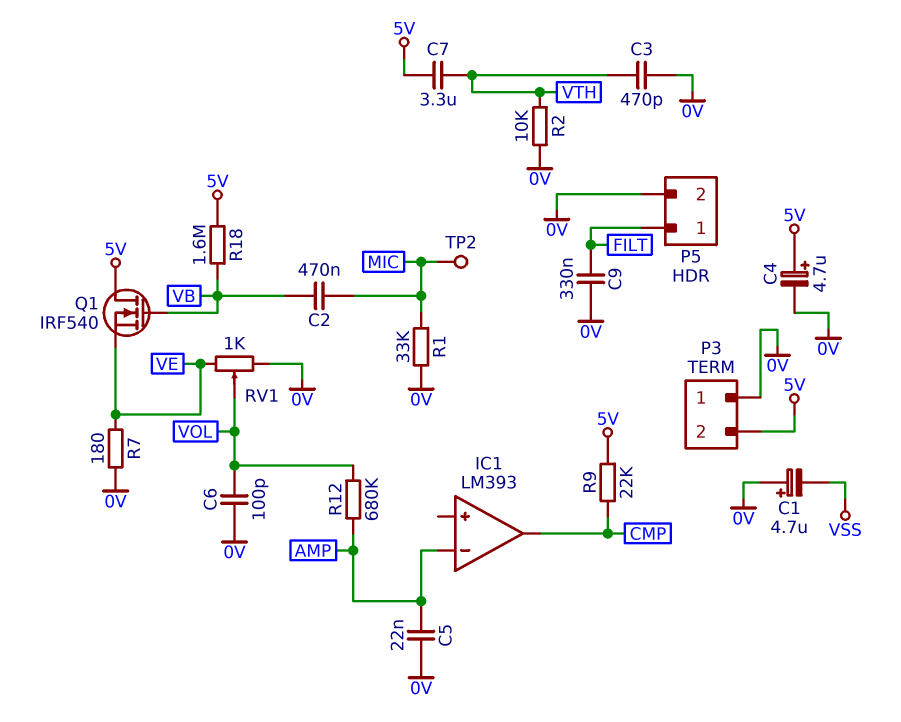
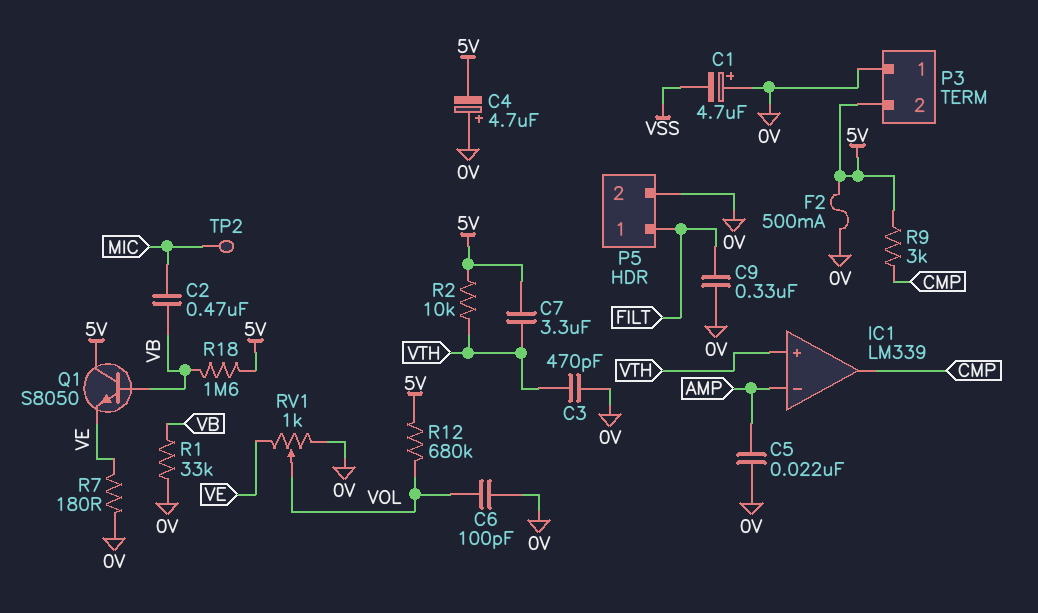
C4: 4.7uF (plus 5V, minus 0V) -> 4.7uF (plus 0V, minus 5V)
F2: none -> 500mA (0V, 5V)
IC1: LM393 -> LM339
IC1 pin in+: none -> VTH
Q1: NMOS IRF540 (G VB, D 5V, S VE) -> NPN S8050 (B VB, C 5V, E VE)
R1: 33k (0V, MIC) -> 33k (0V, VB)
R2: 10k (0V, VTH) -> 10k (5V, VTH)
R9: 22k (5V, CMP) -> 3k (5V, CMP)
R12: 680k (AMP, VOL) -> 680k (5V, VOL)

